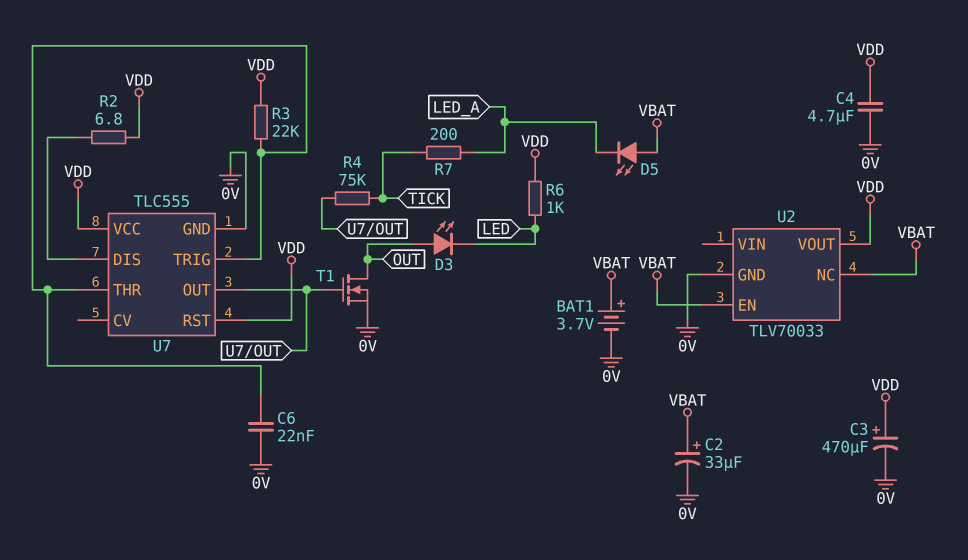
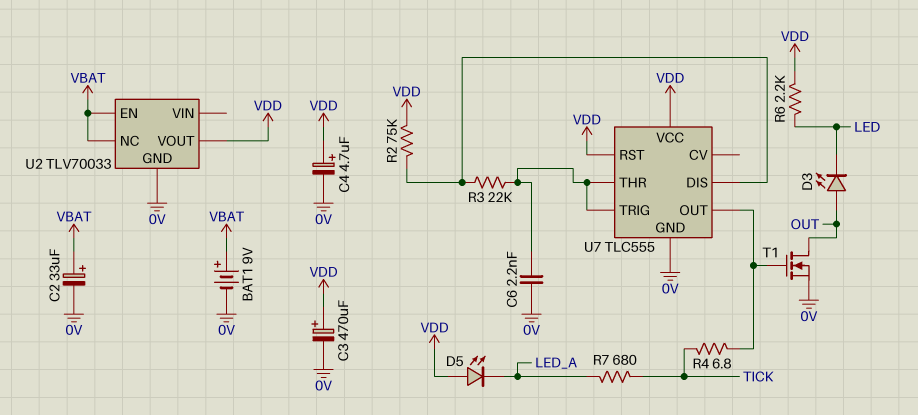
BAT1: 3.7V (plus VBAT, minus 0V) -> 9V (plus VBAT, minus 0V)
C4: 4.7uF (0V, VDD) -> 4.7uF (plus VDD, minus 0V)
C6: 22nF (0V, U7/THR) -> 2.2nF (0V, U7/THR)
D5: LED (A VBAT, K LED_A) -> LED (A VDD, K LED_A)
R2: 6.8 (U7/DIS, VDD) -> 75k (U7/DIS, VDD)
R3: 22k (U7/THR, VDD) -> 22k (U7/DIS, U7/THR)
R4: 75k (TICK, U7/OUT) -> 6.8 (TICK, U7/OUT)
R6: 1k (LED, VDD) -> 2.2k (LED, VDD)
R7: 200 (LED_A, TICK) -> 680 (LED_A, TICK)

